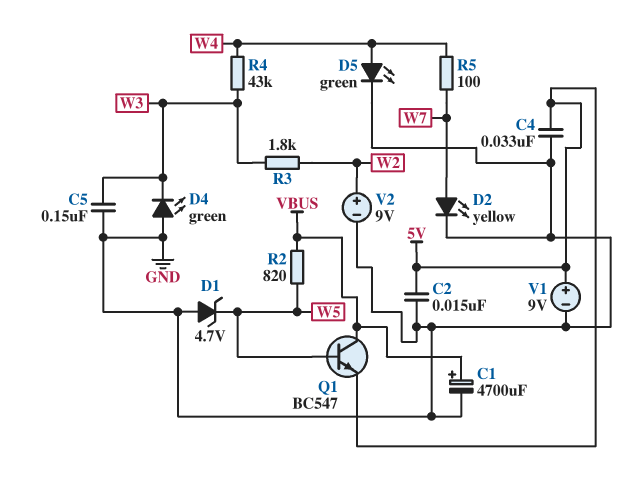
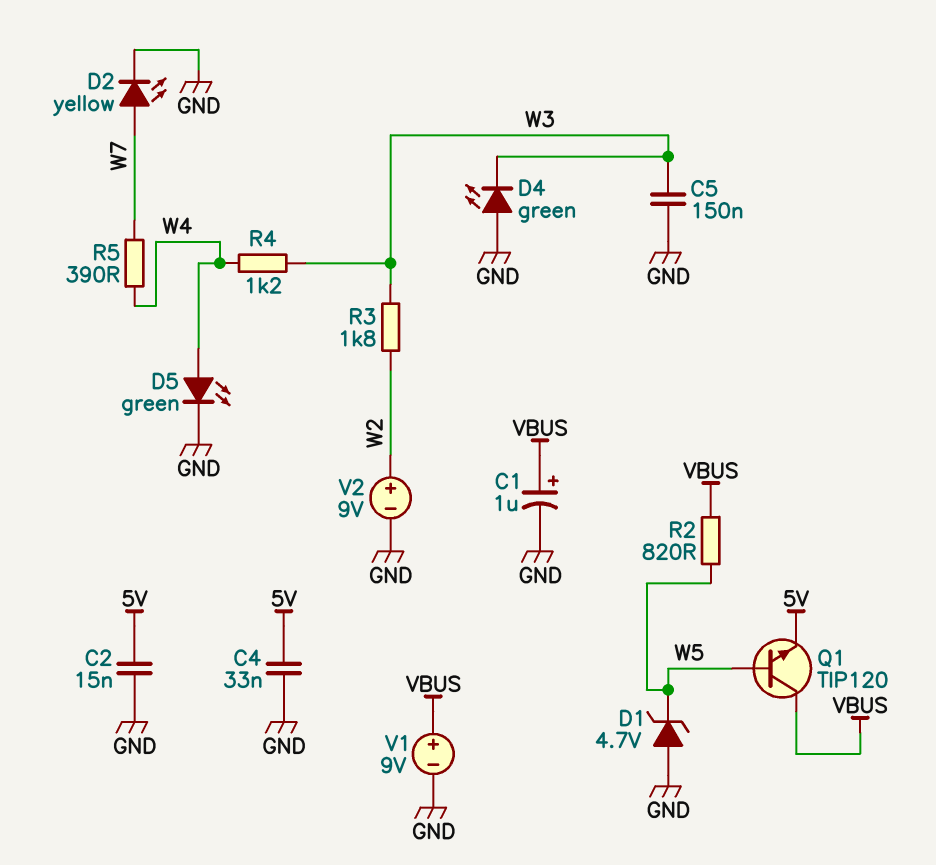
C1: 4700uF (plus VBUS, minus GND) -> 1uF (plus VBUS, minus GND)
Q1: NPN BC547 (B W5, C VBUS, E 5V) -> NPN TIP120 (B W5, C VBUS, E 5V)
R4: 43k (W3, W4) -> 1.2k (W3, W4)
R5: 100 (W4, W7) -> 390 (W4, W7)
V1: 9V (plus 5V, minus GND) -> 9V (plus VBUS, minus GND)

